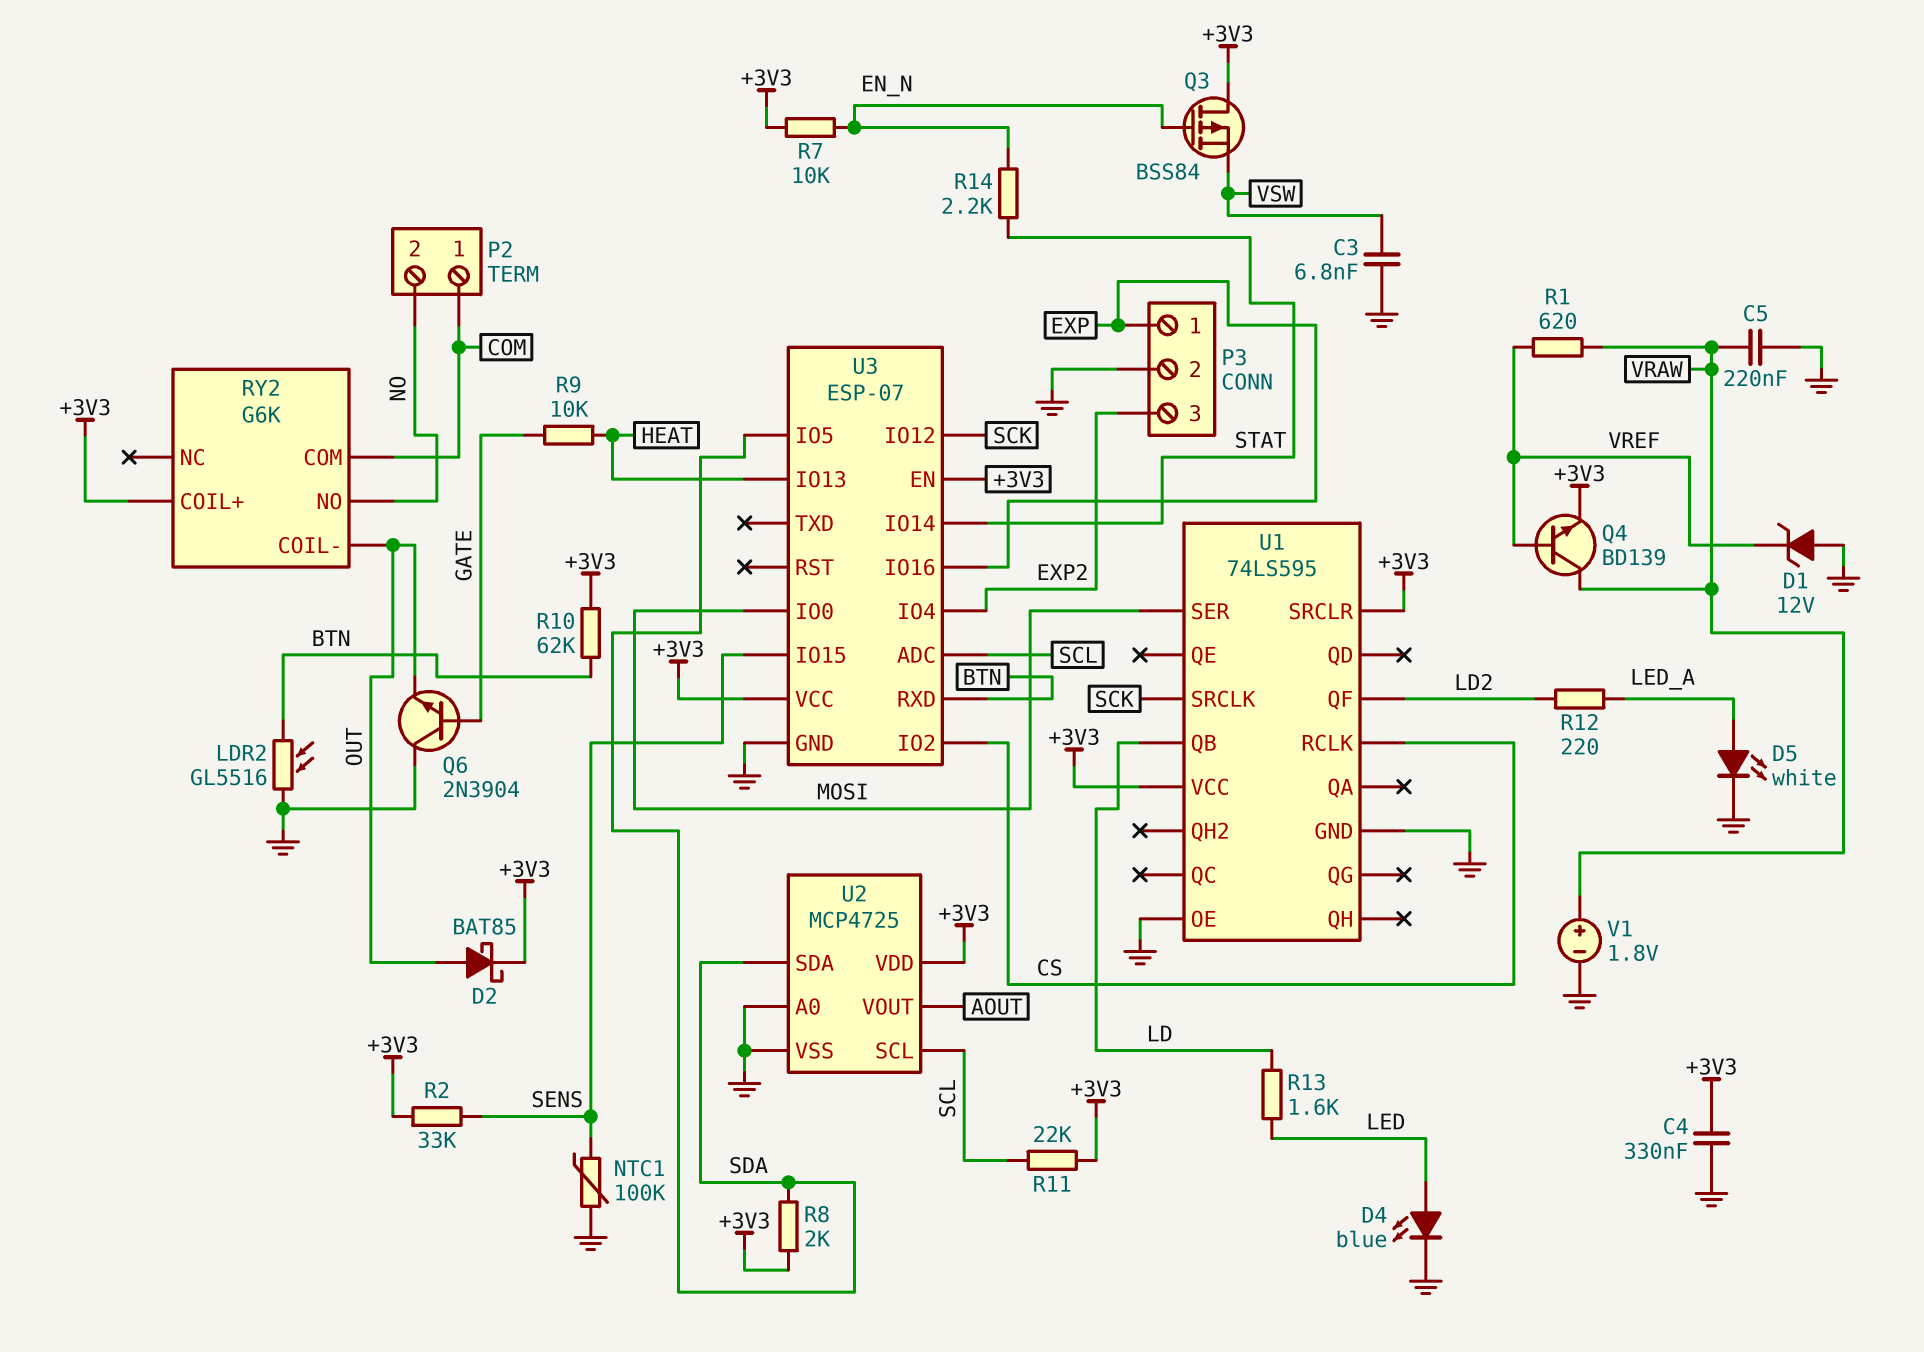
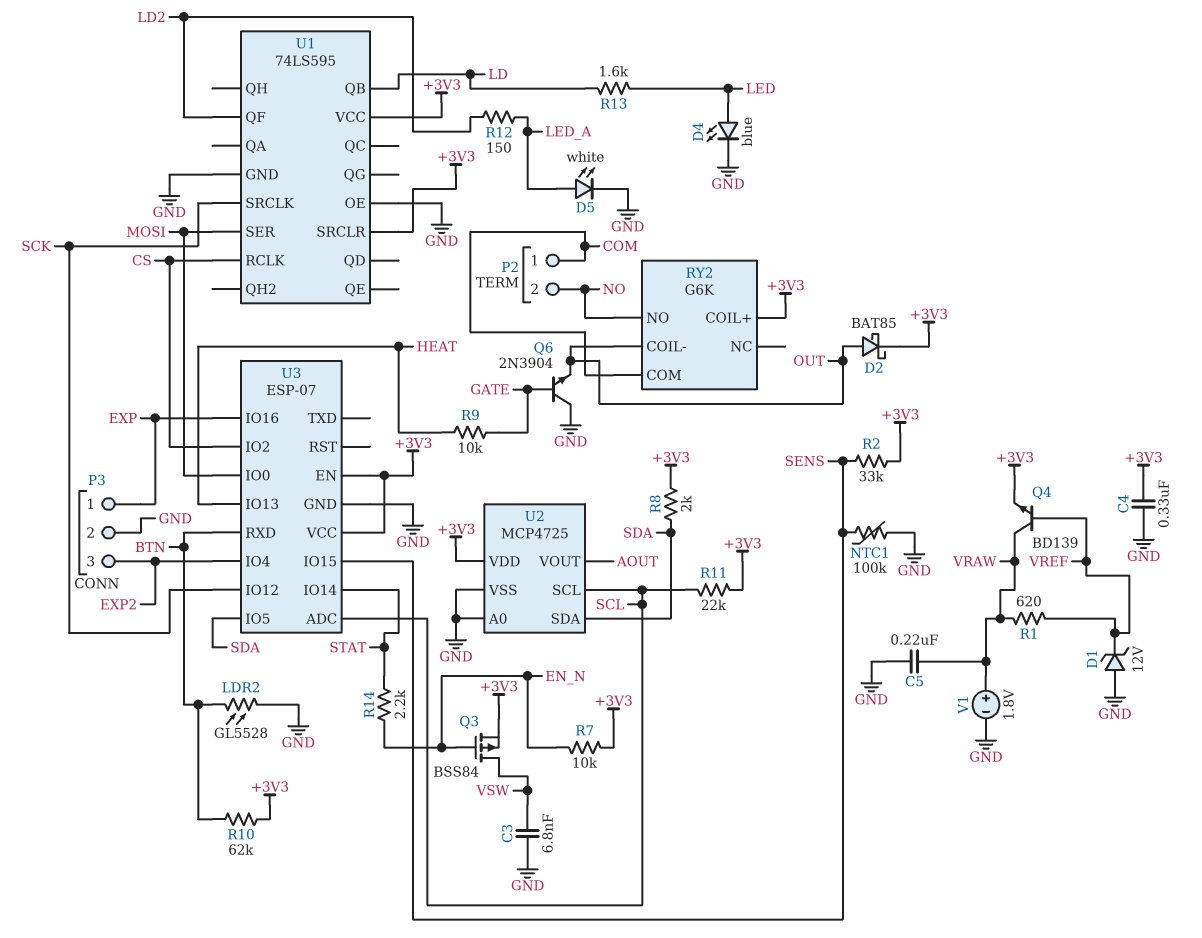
LDR2: GL5516 (BTN, GND) -> GL5528 (BTN, GND)
Q3: PMOS BSS84 (G EN_N, D +3V3, S VSW) -> PMOS BSS84 (G EN_N, D VSW, S +3V3)
R12: 220 (LD2, LED_A) -> 150 (LD2, LED_A)

